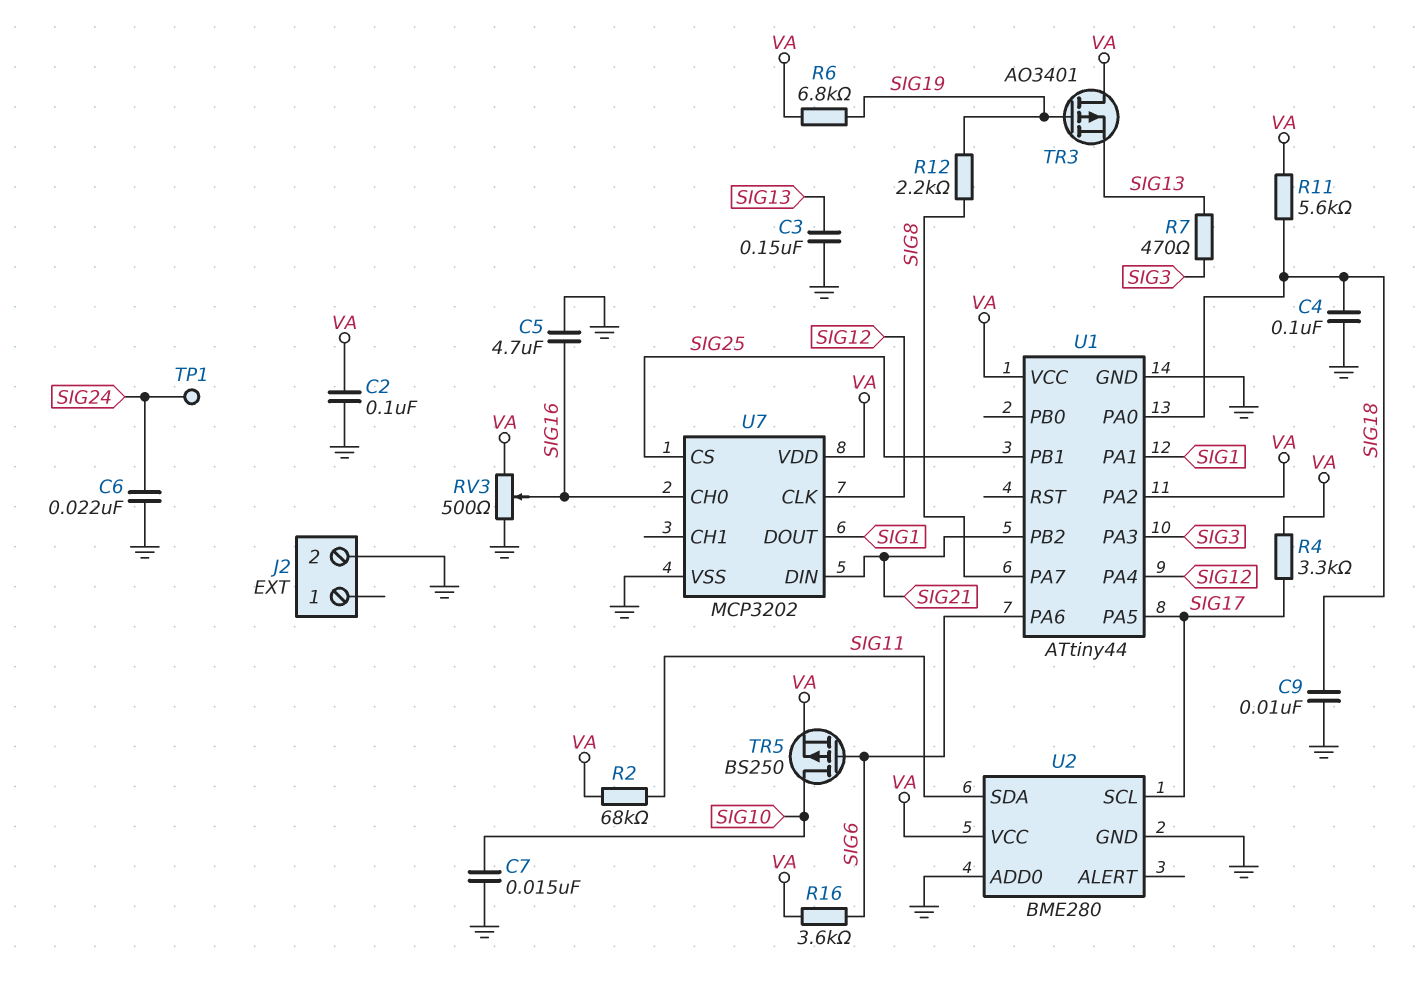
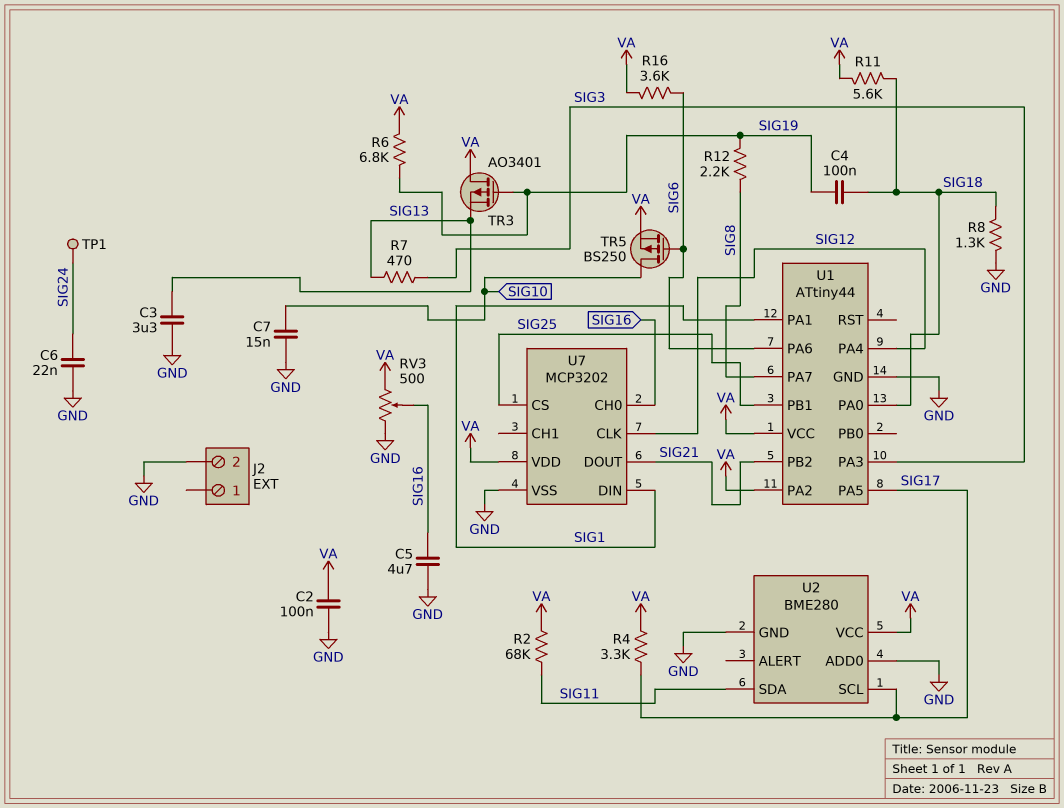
C3: 150nF (GND, SIG13) -> 3.3uF (GND, SIG13)
C4: 100nF (GND, SIG18) -> 100nF (SIG18, SIG19)
C9: 10nF (GND, SIG18) -> none
R8: none -> 1.3k (GND, SIG18)
U7 pin DIN: SIG21 -> SIG1
U7 pin DOUT: SIG1 -> SIG21

